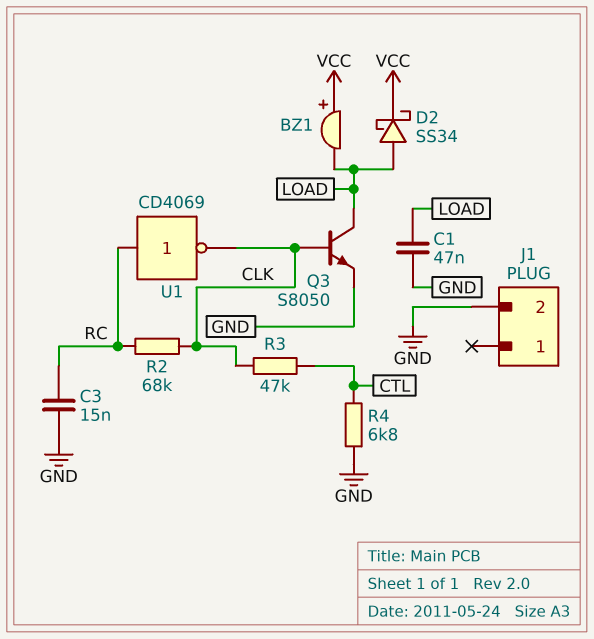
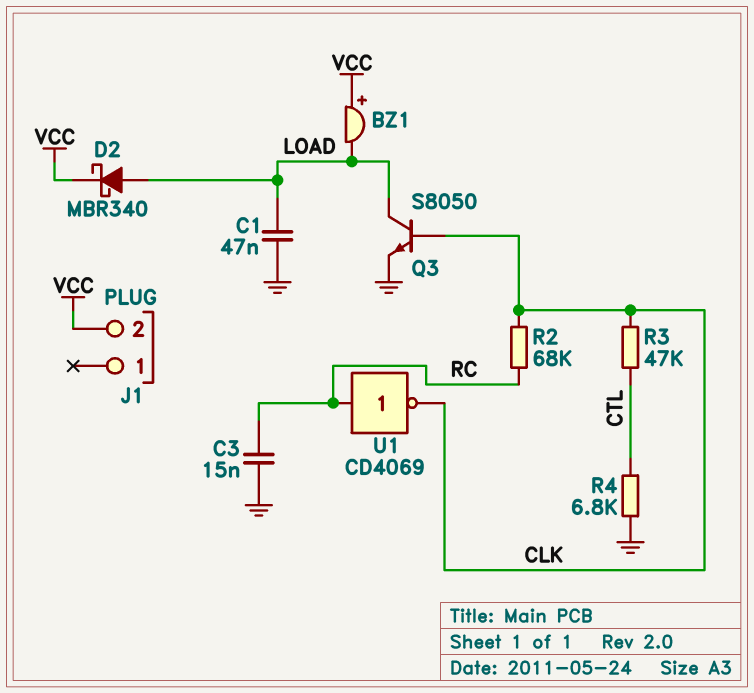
D2: schottky SS34 (A LOAD, K VCC) -> schottky MBR340 (A LOAD, K VCC)
J1 pin 2: GND -> VCC

